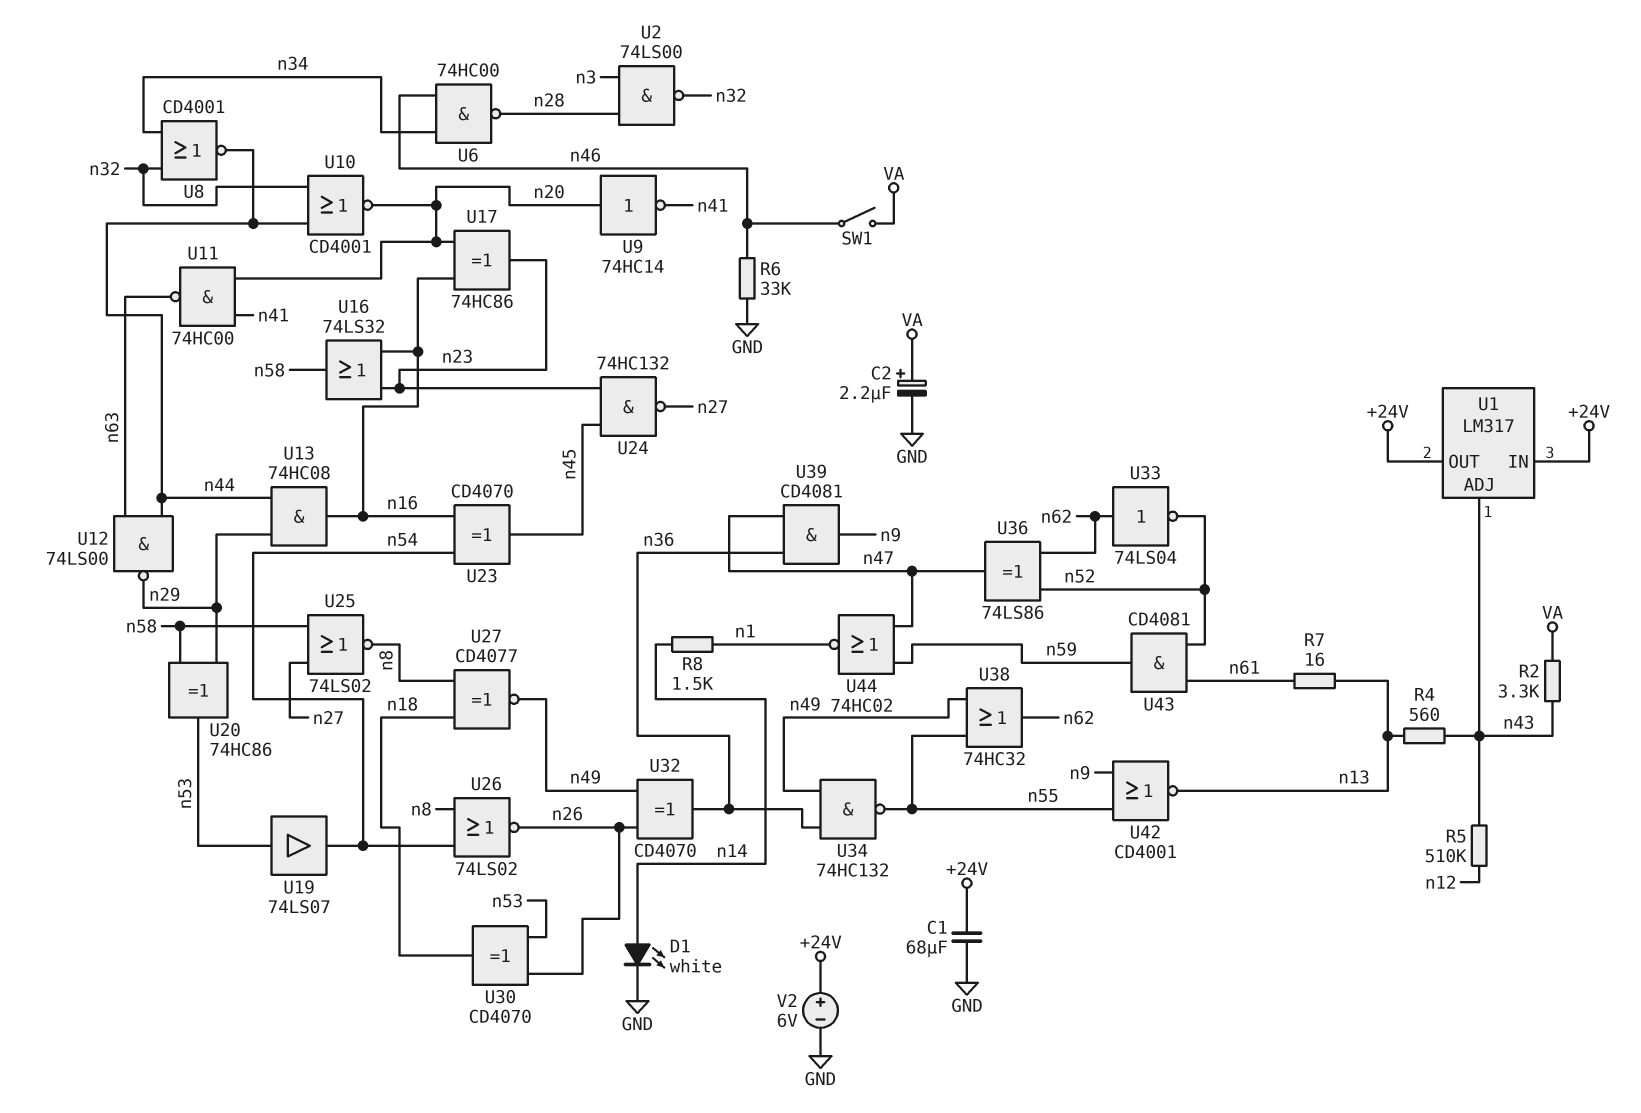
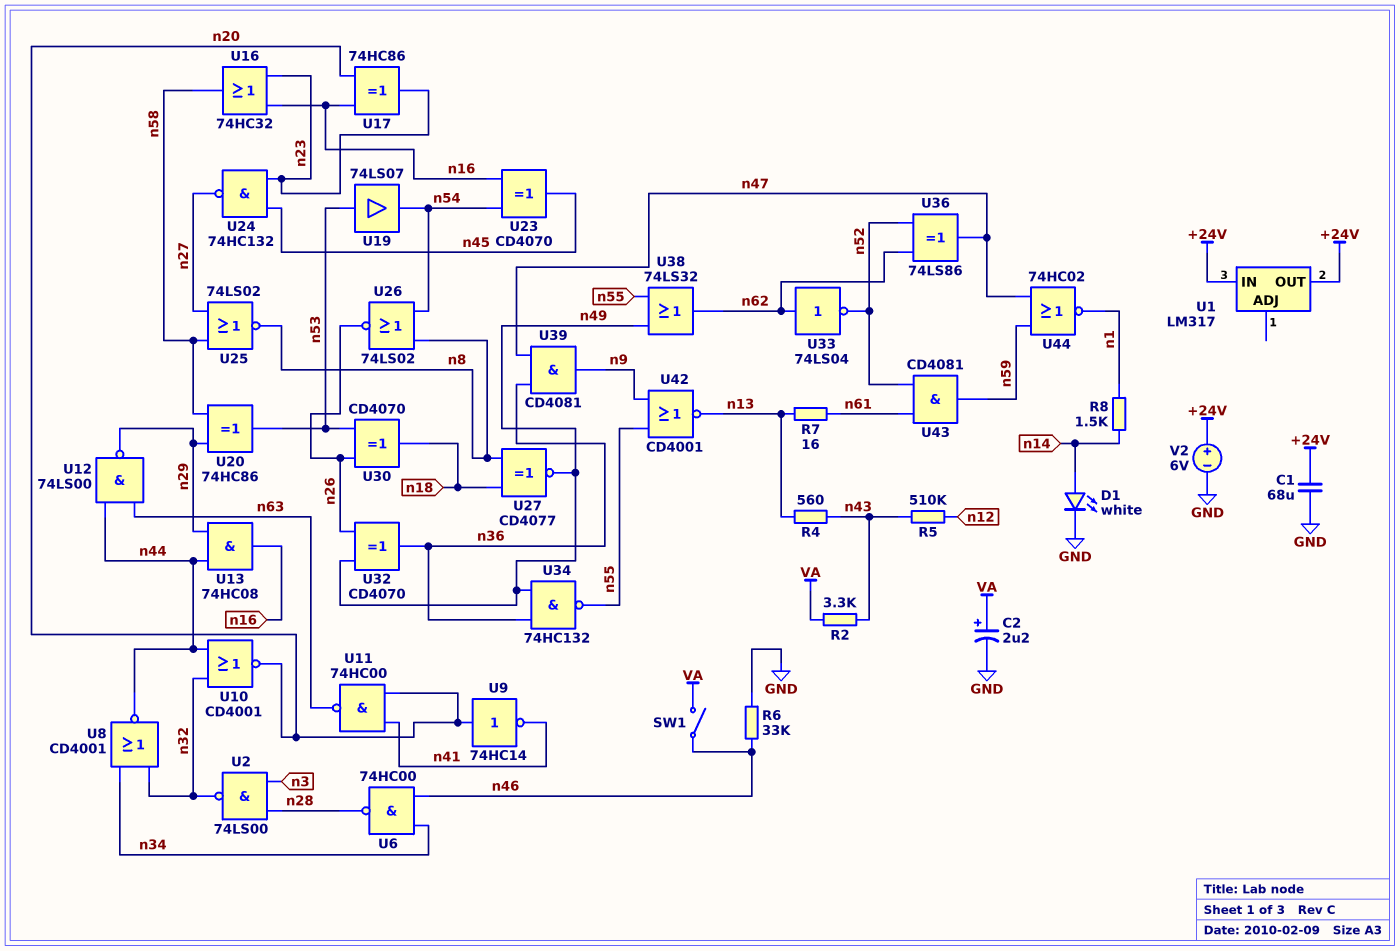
U1 pin ADJ: n43 -> none
U16: OR 74LS32 (in n16, in n23, out n58) -> OR 74HC32 (in n16, in n23, out n58)
U38: OR 74HC32 (in n49, in n55, out n62) -> OR 74LS32 (in n49, in n55, out n62)

